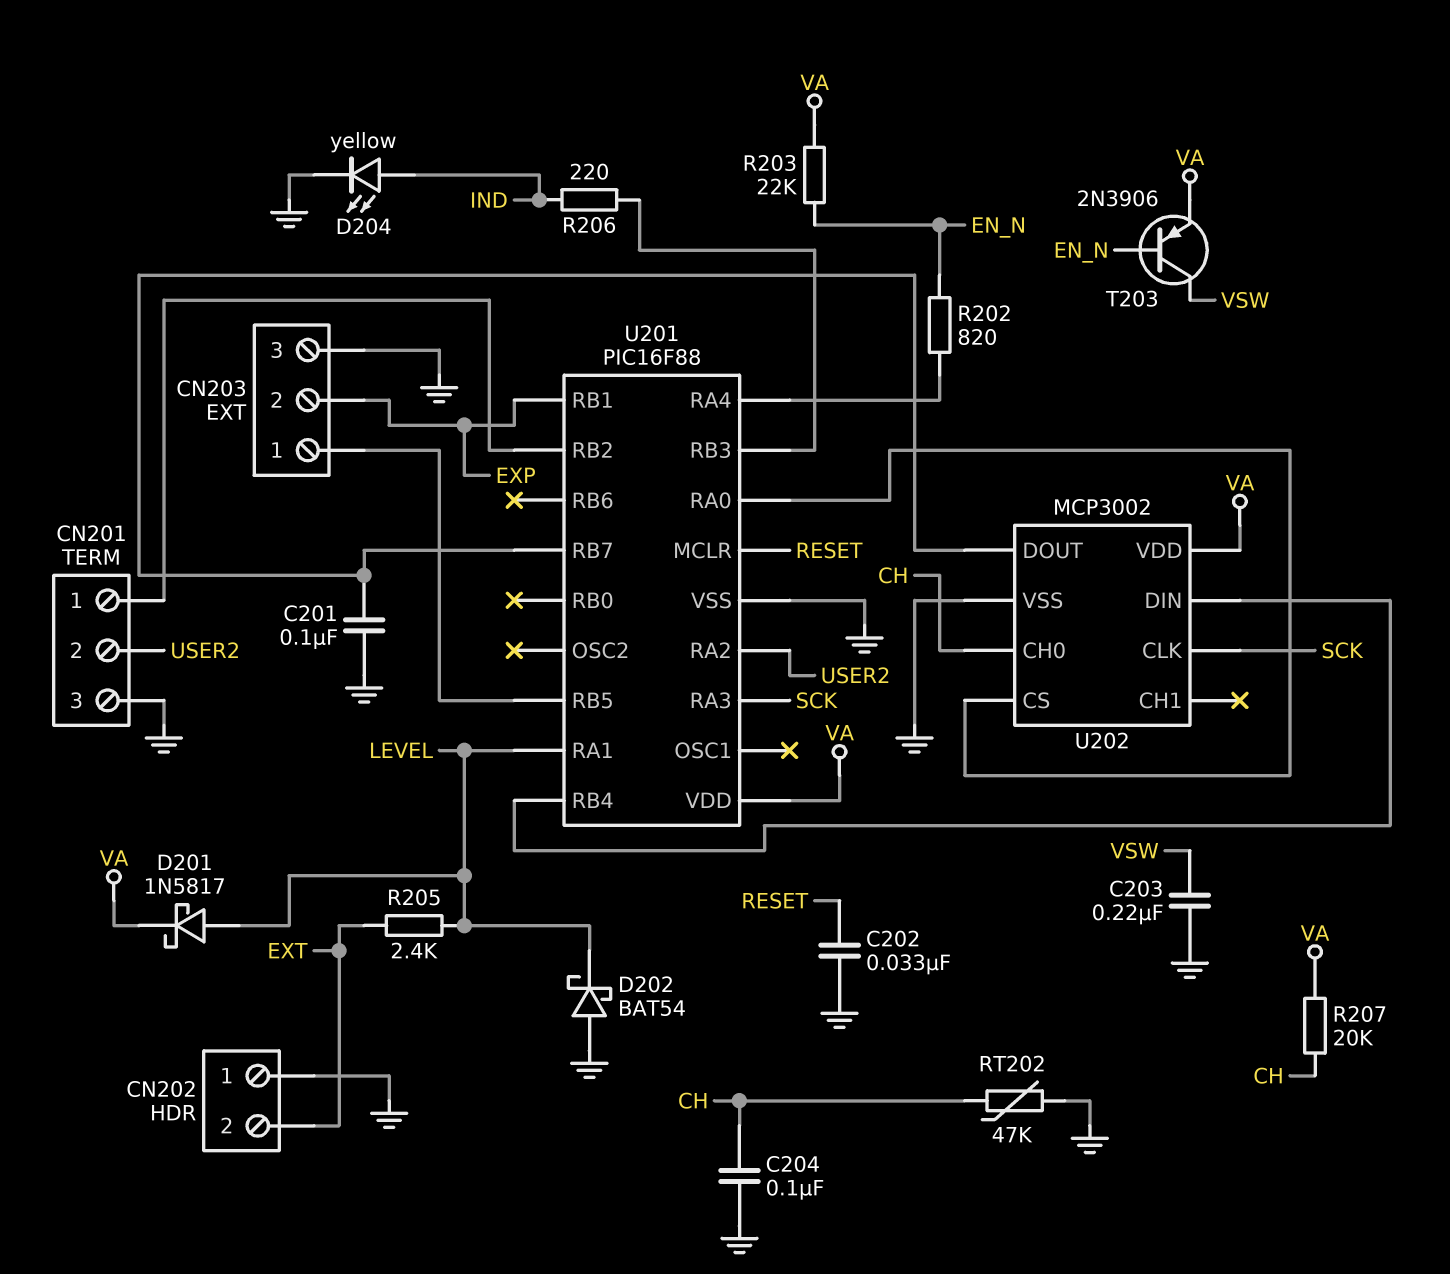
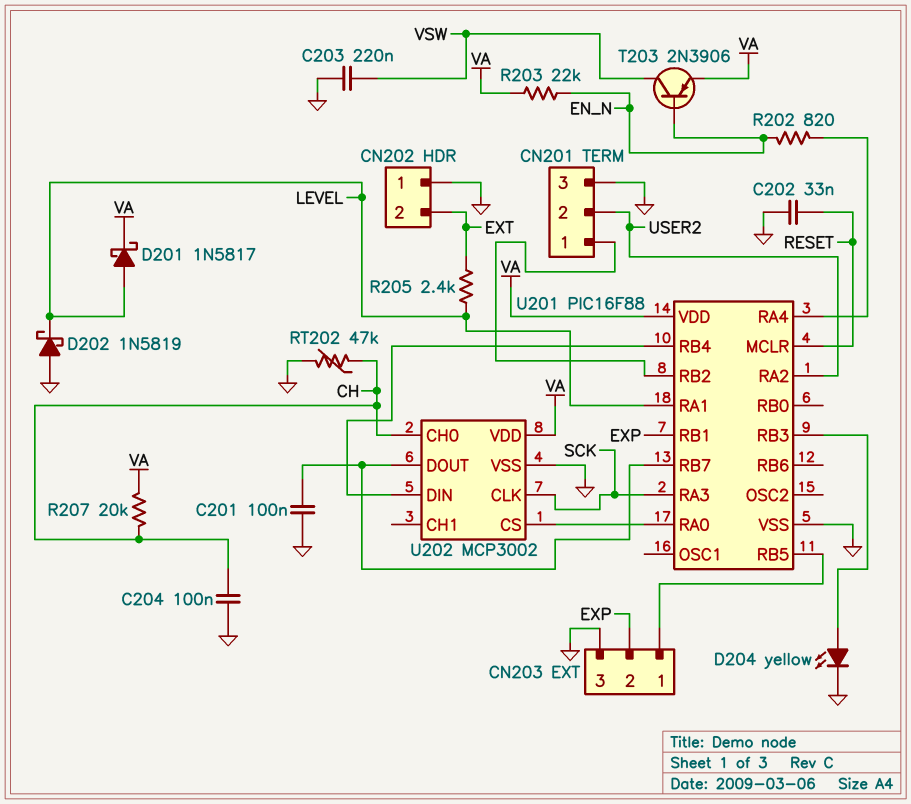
D202: schottky BAT54 (A GND, K LEVEL) -> schottky 1N5819 (A GND, K LEVEL)
D204: LED yellow (A IND, K GND) -> LED yellow (A U201/RB3, K GND)
R206: 220 (IND, U201/RB3) -> none

